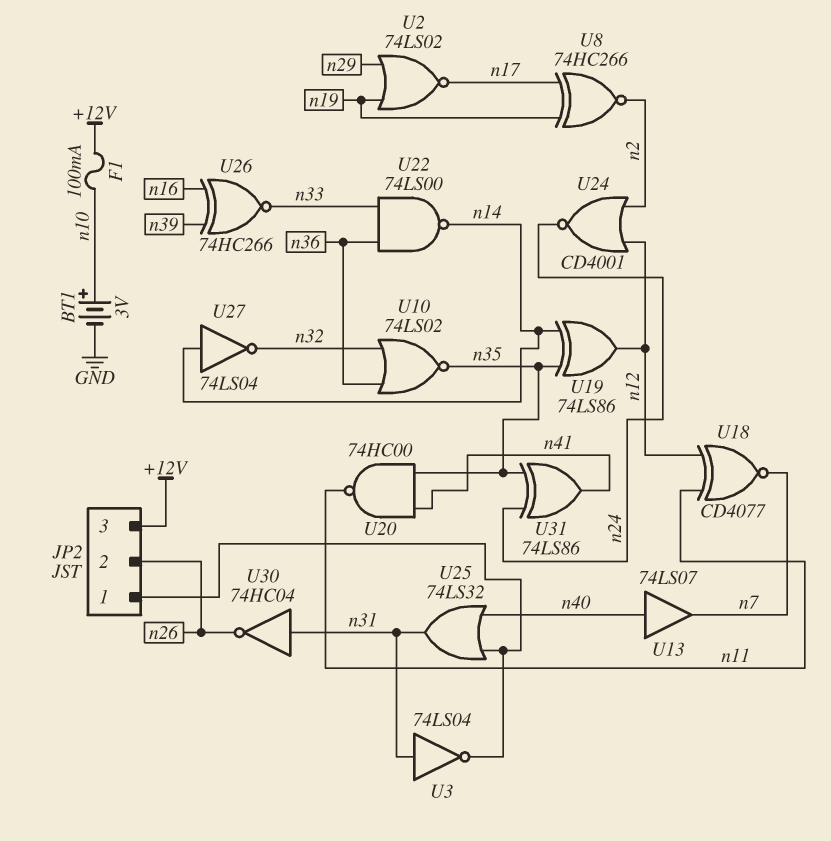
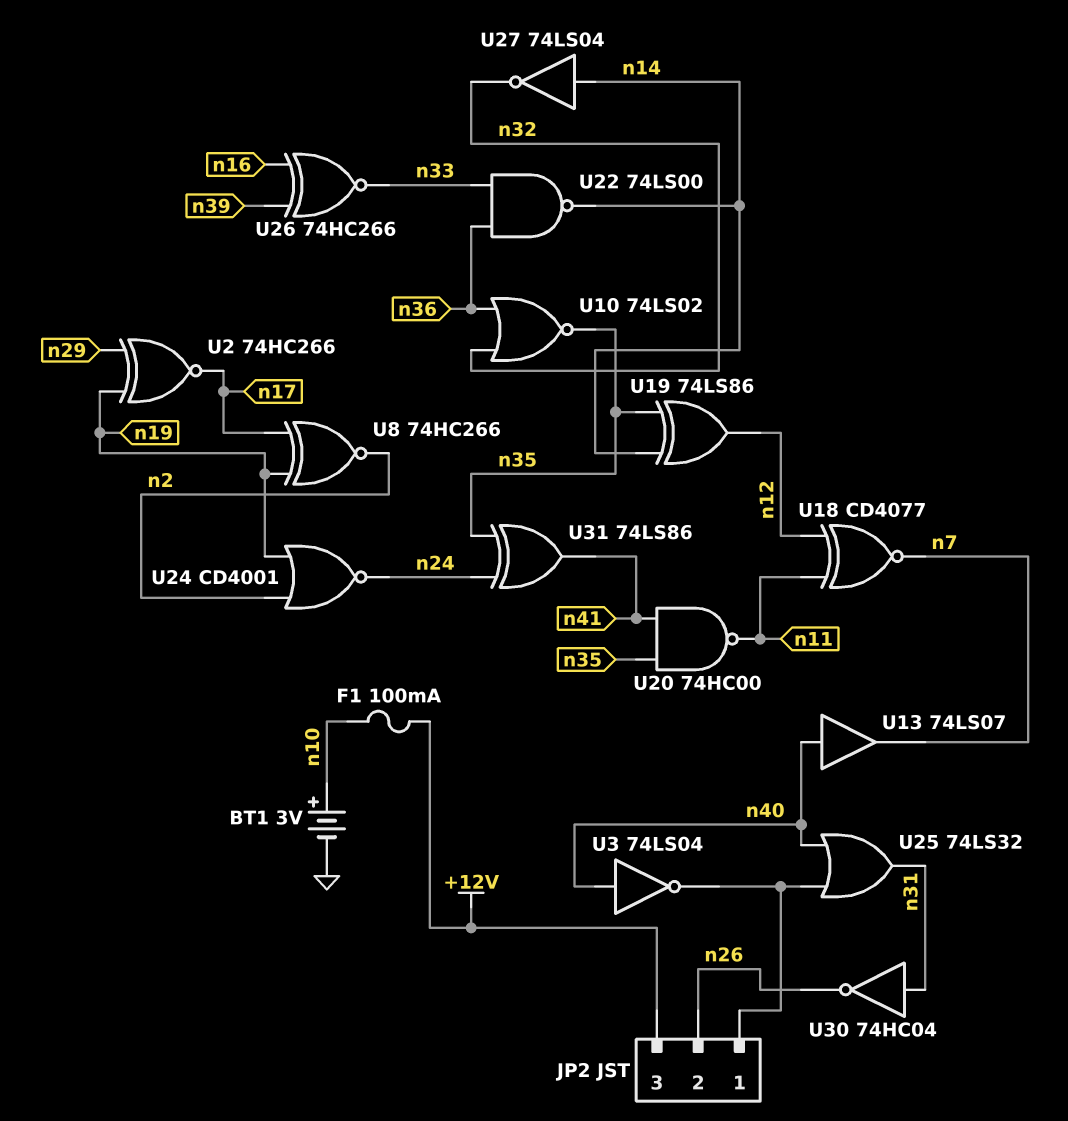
U2: NOR 74LS02 (in n19, in n29, out n17) -> XNOR 74HC266 (in n19, in n29, out n17)
U3: NOT 74LS04 (in n31, out JP2/1) -> NOT 74LS04 (in n40, out JP2/1)
U24: NOR CD4001 (in n2, in n12, out n24) -> NOR CD4001 (in n2, in n19, out n24)

